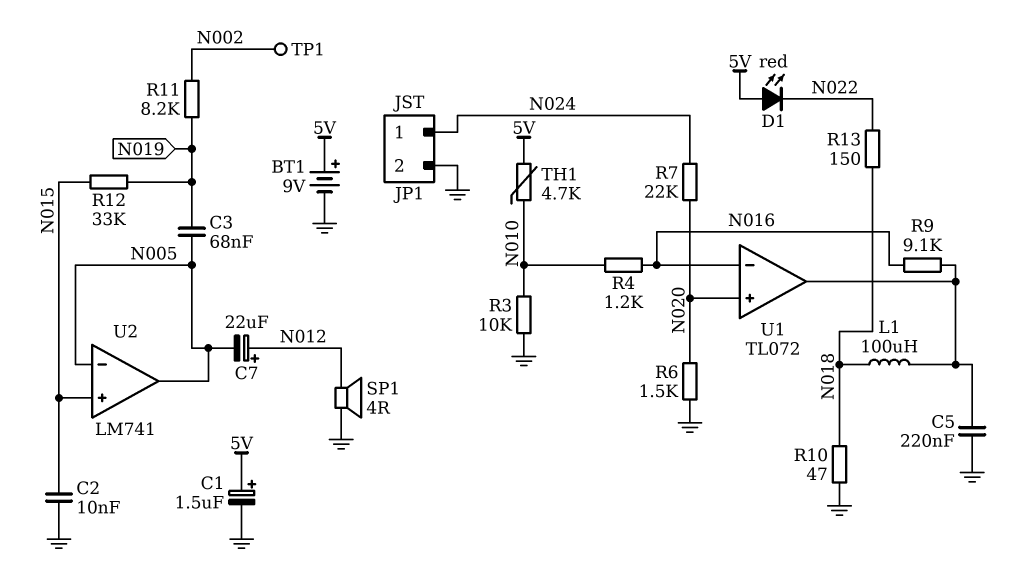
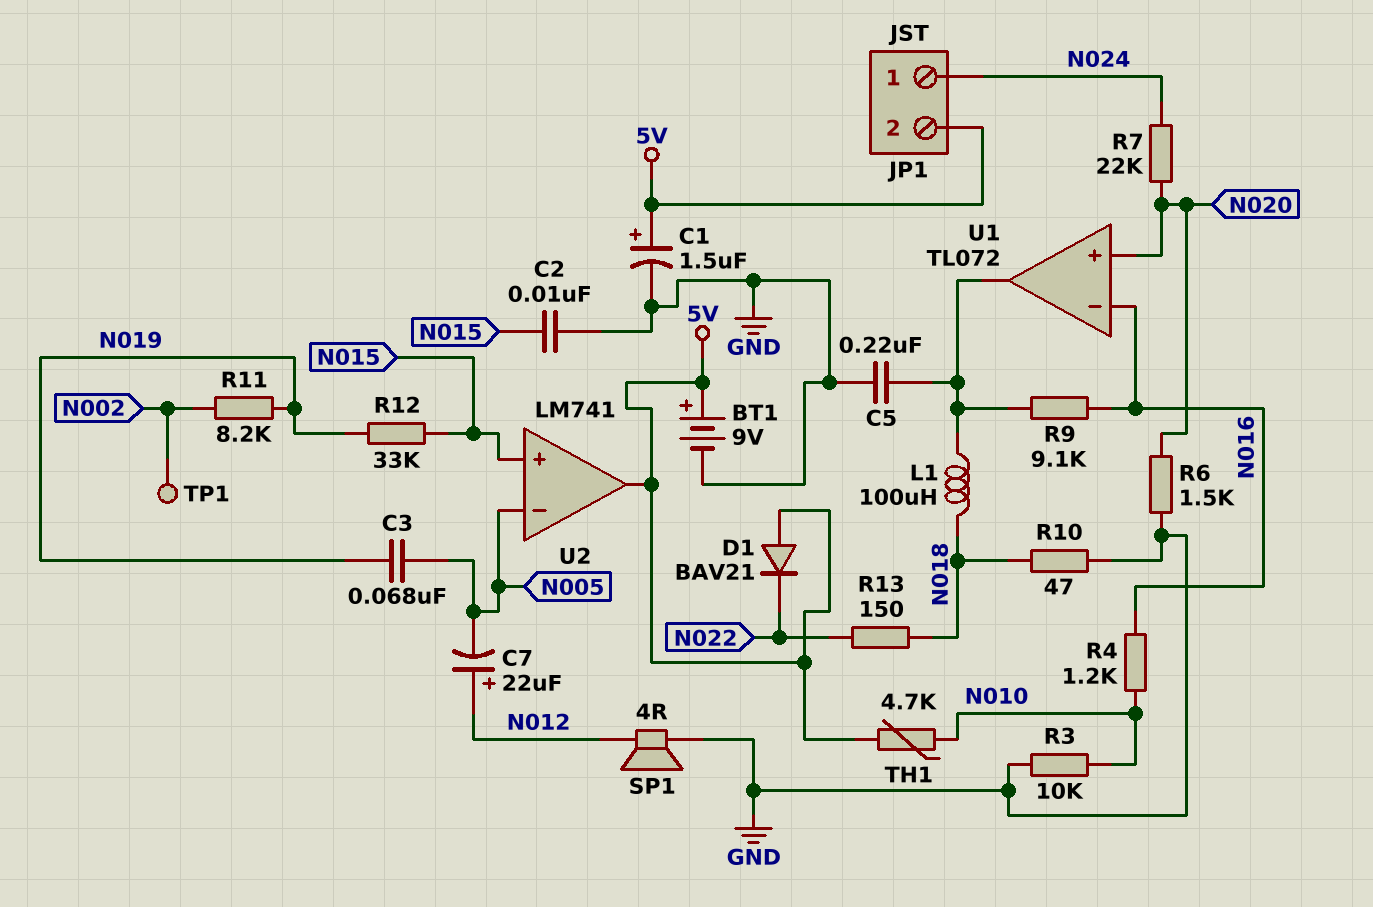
D1: LED red (A 5V, K N022) -> diode BAV21 (A 5V, K N022)
JP1 pin 2: GND -> 5V
U2 pin out: N005 -> 5V

